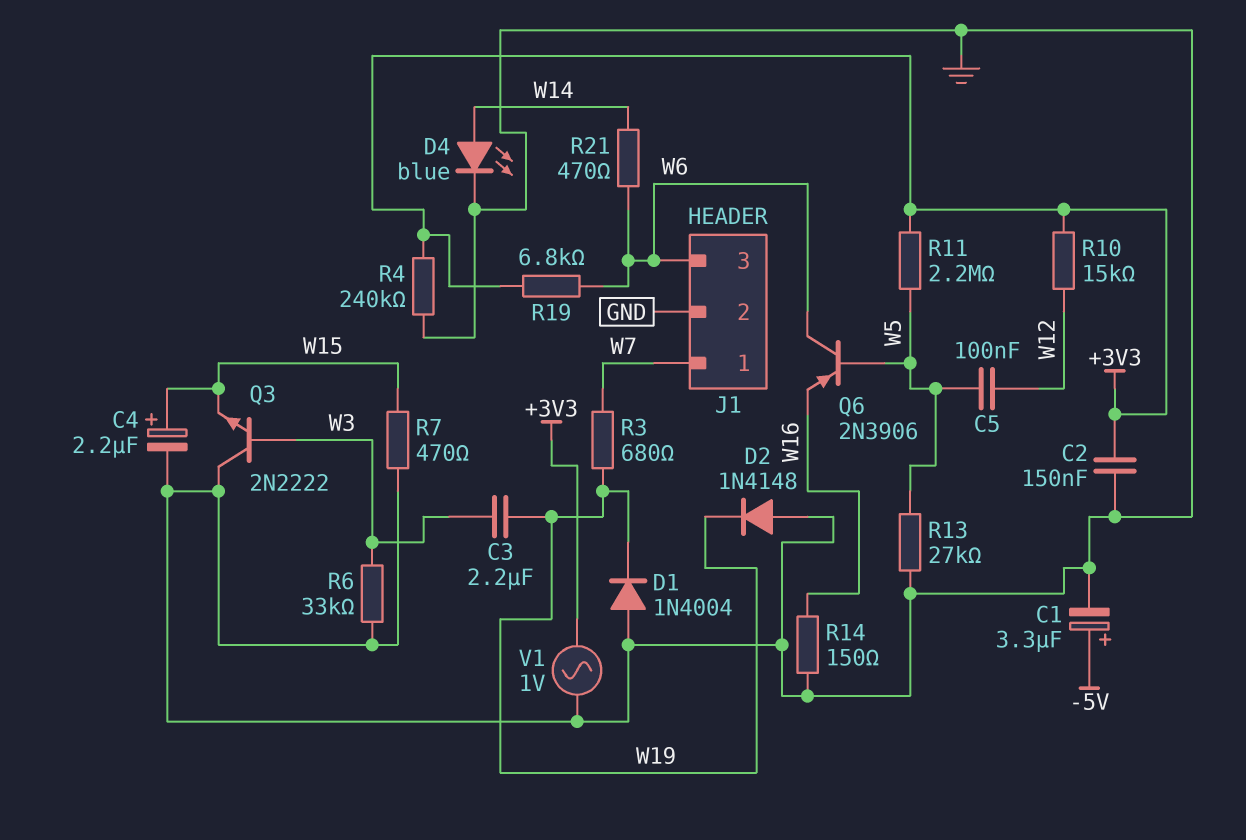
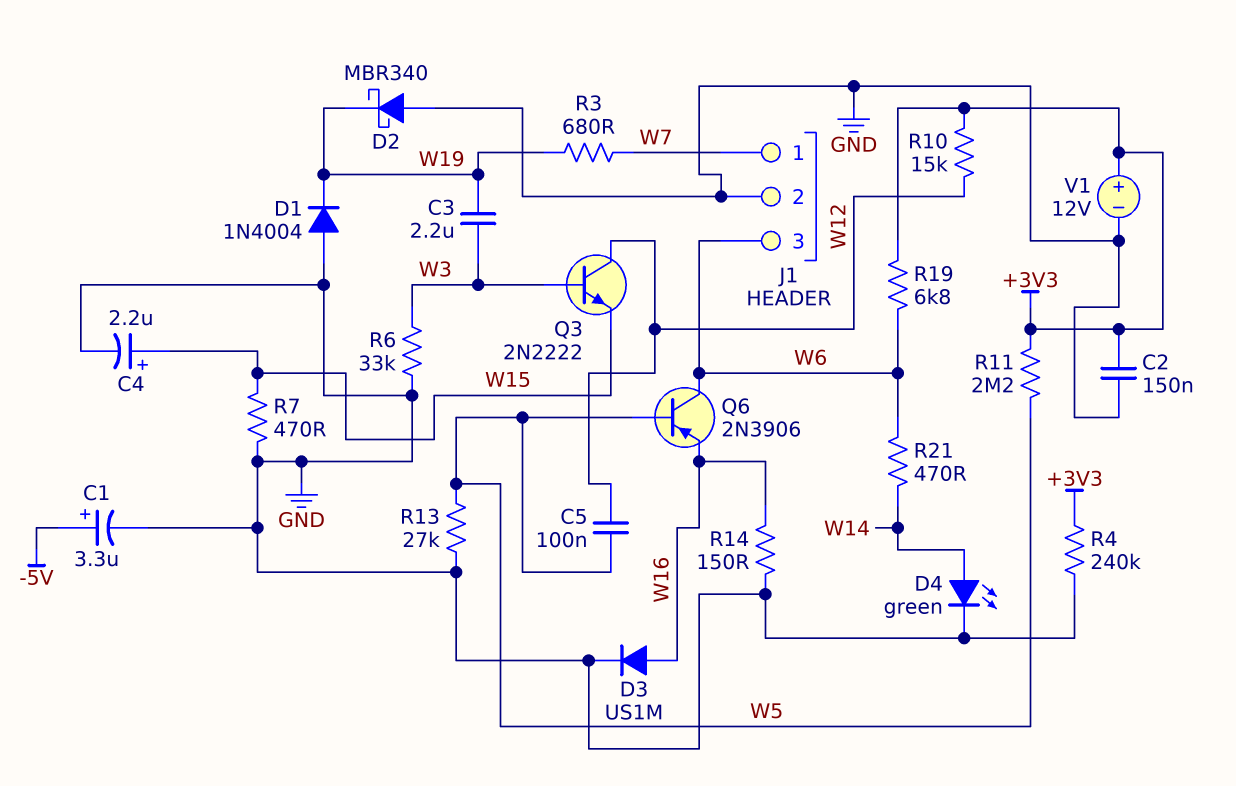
D2: diode 1N4148 (A GND, K W19) -> schottky MBR340 (A GND, K W19)
D3: none -> diode US1M (A W16, K GND)
D4: LED blue (A W14, K GND) -> LED green (A W14, K GND)
Q3: NPN 2N2222 (B W3, C GND, E W15) -> NPN 2N2222 (B W3, C W12, E W15)
V1: AC 1V (+3V3, GND) -> 12V (plus +3V3, minus GND)

